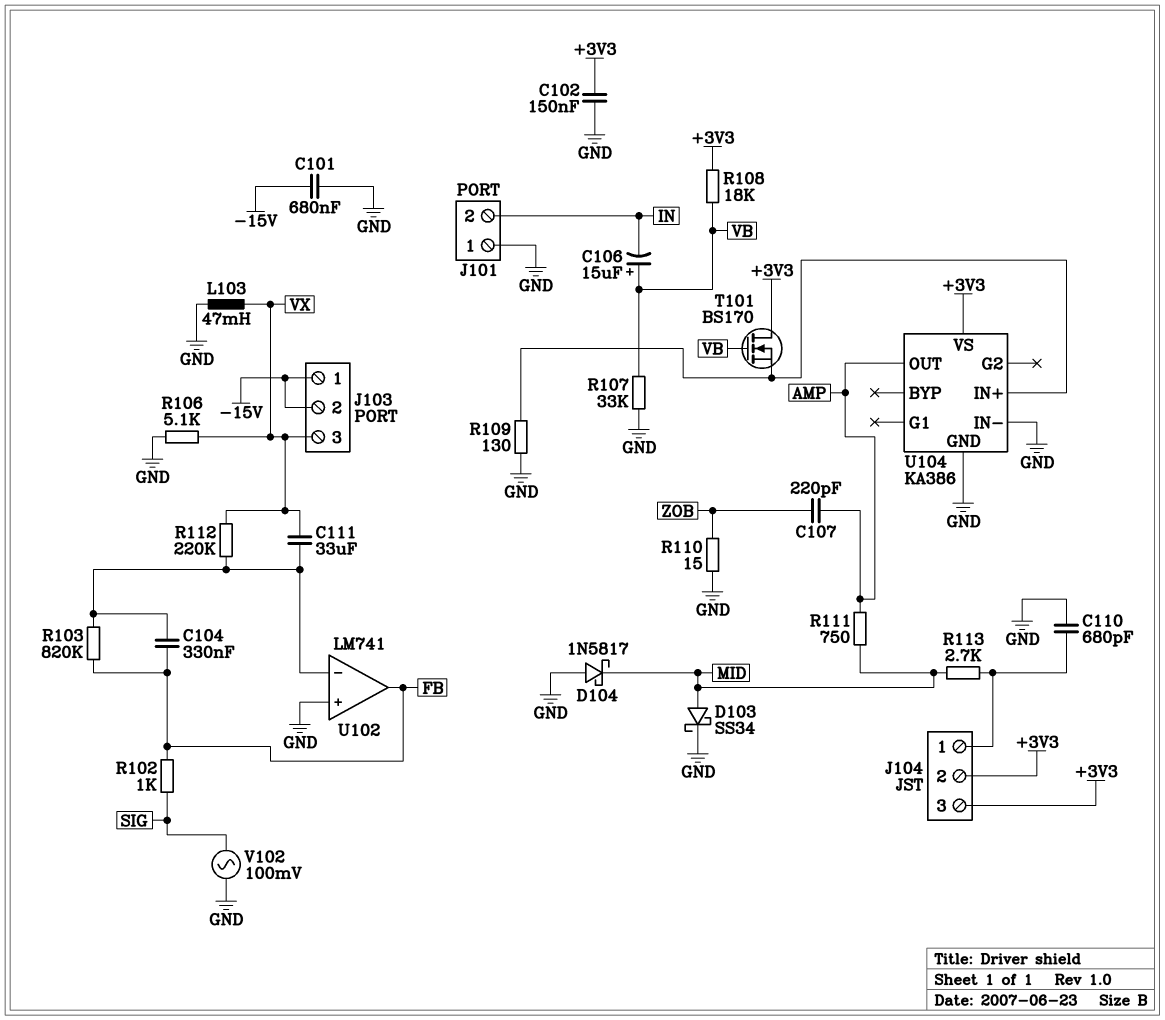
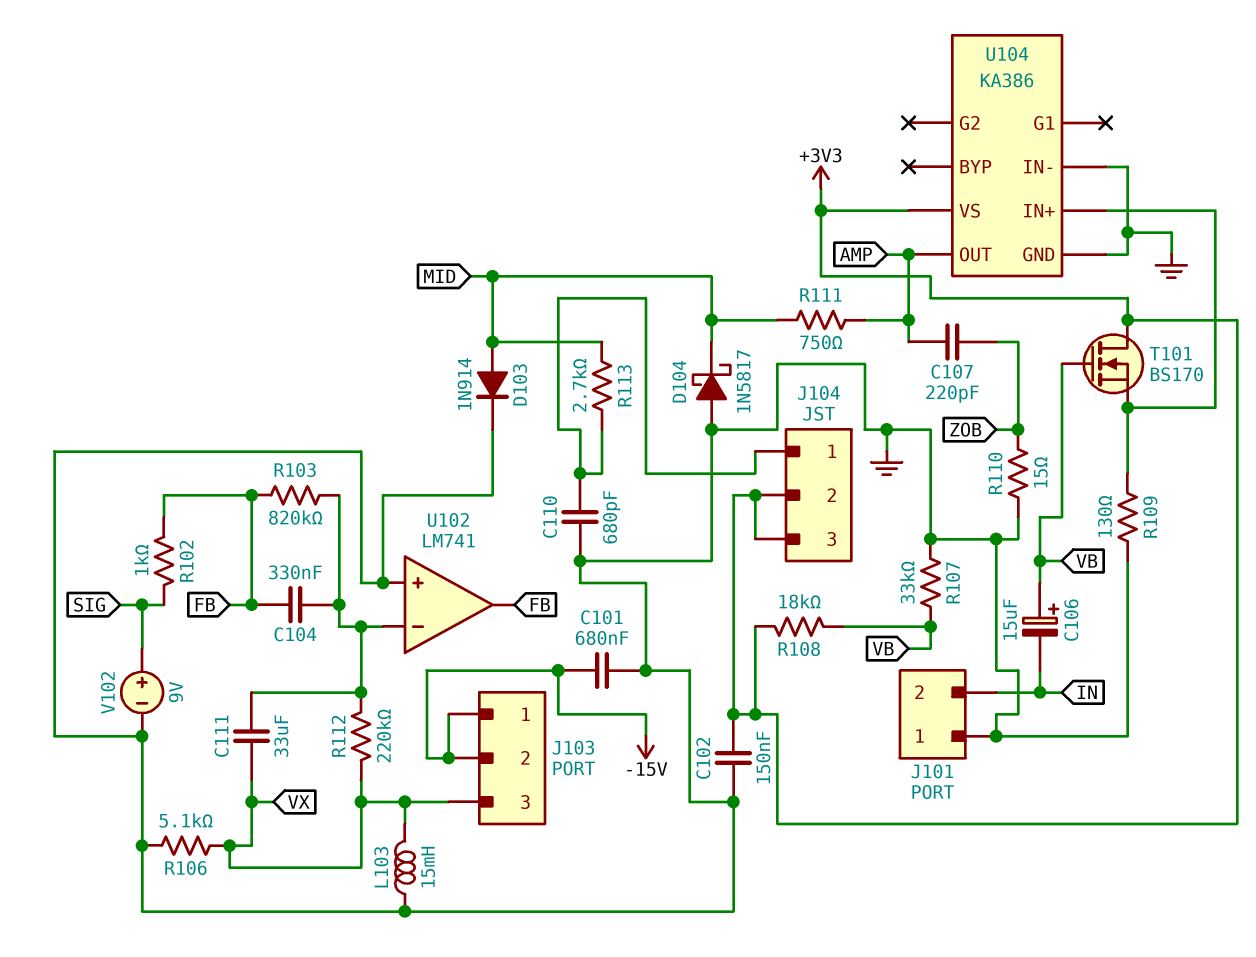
D103: schottky SS34 (A MID, K GND) -> diode 1N914 (A MID, K GND)
L103: 47mH (GND, VX) -> 15mH (GND, VX)
V102: AC 100mV (GND, SIG) -> 9V (plus SIG, minus GND)

